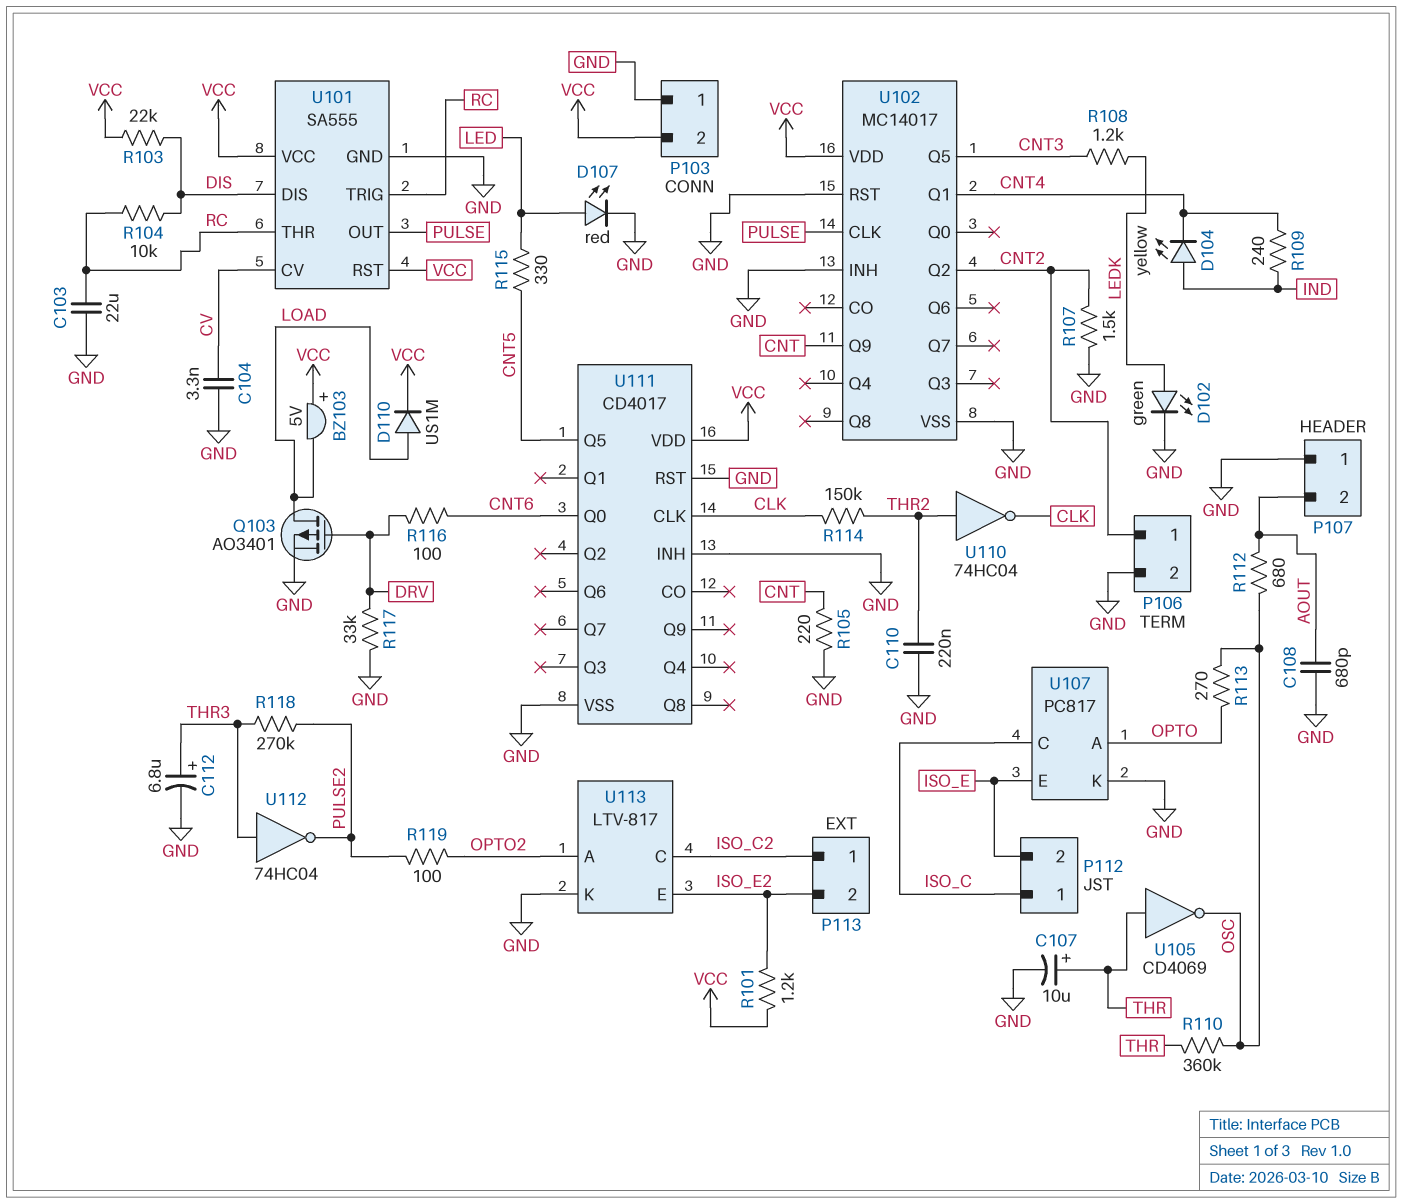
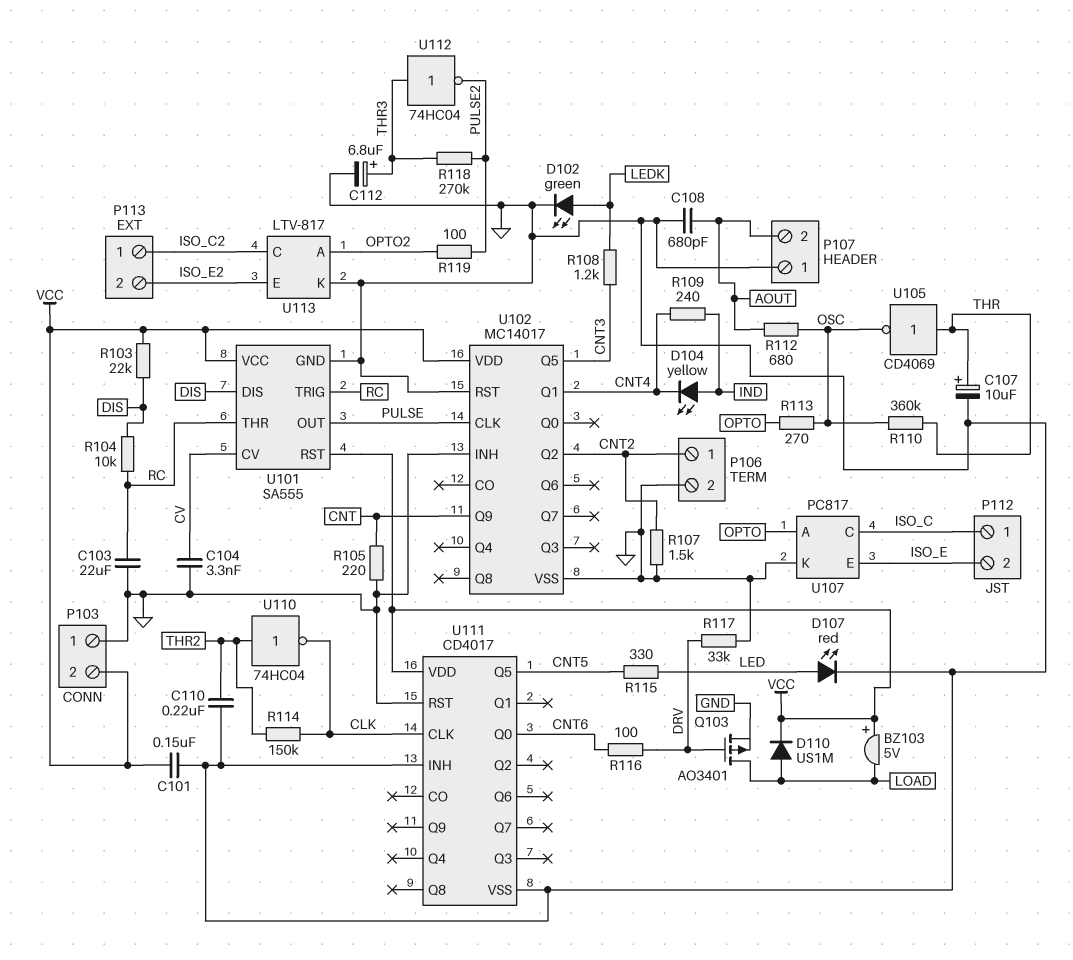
C101: none -> 150nF (GND, VCC)
R101: 1.2k (ISO_E2, VCC) -> none

